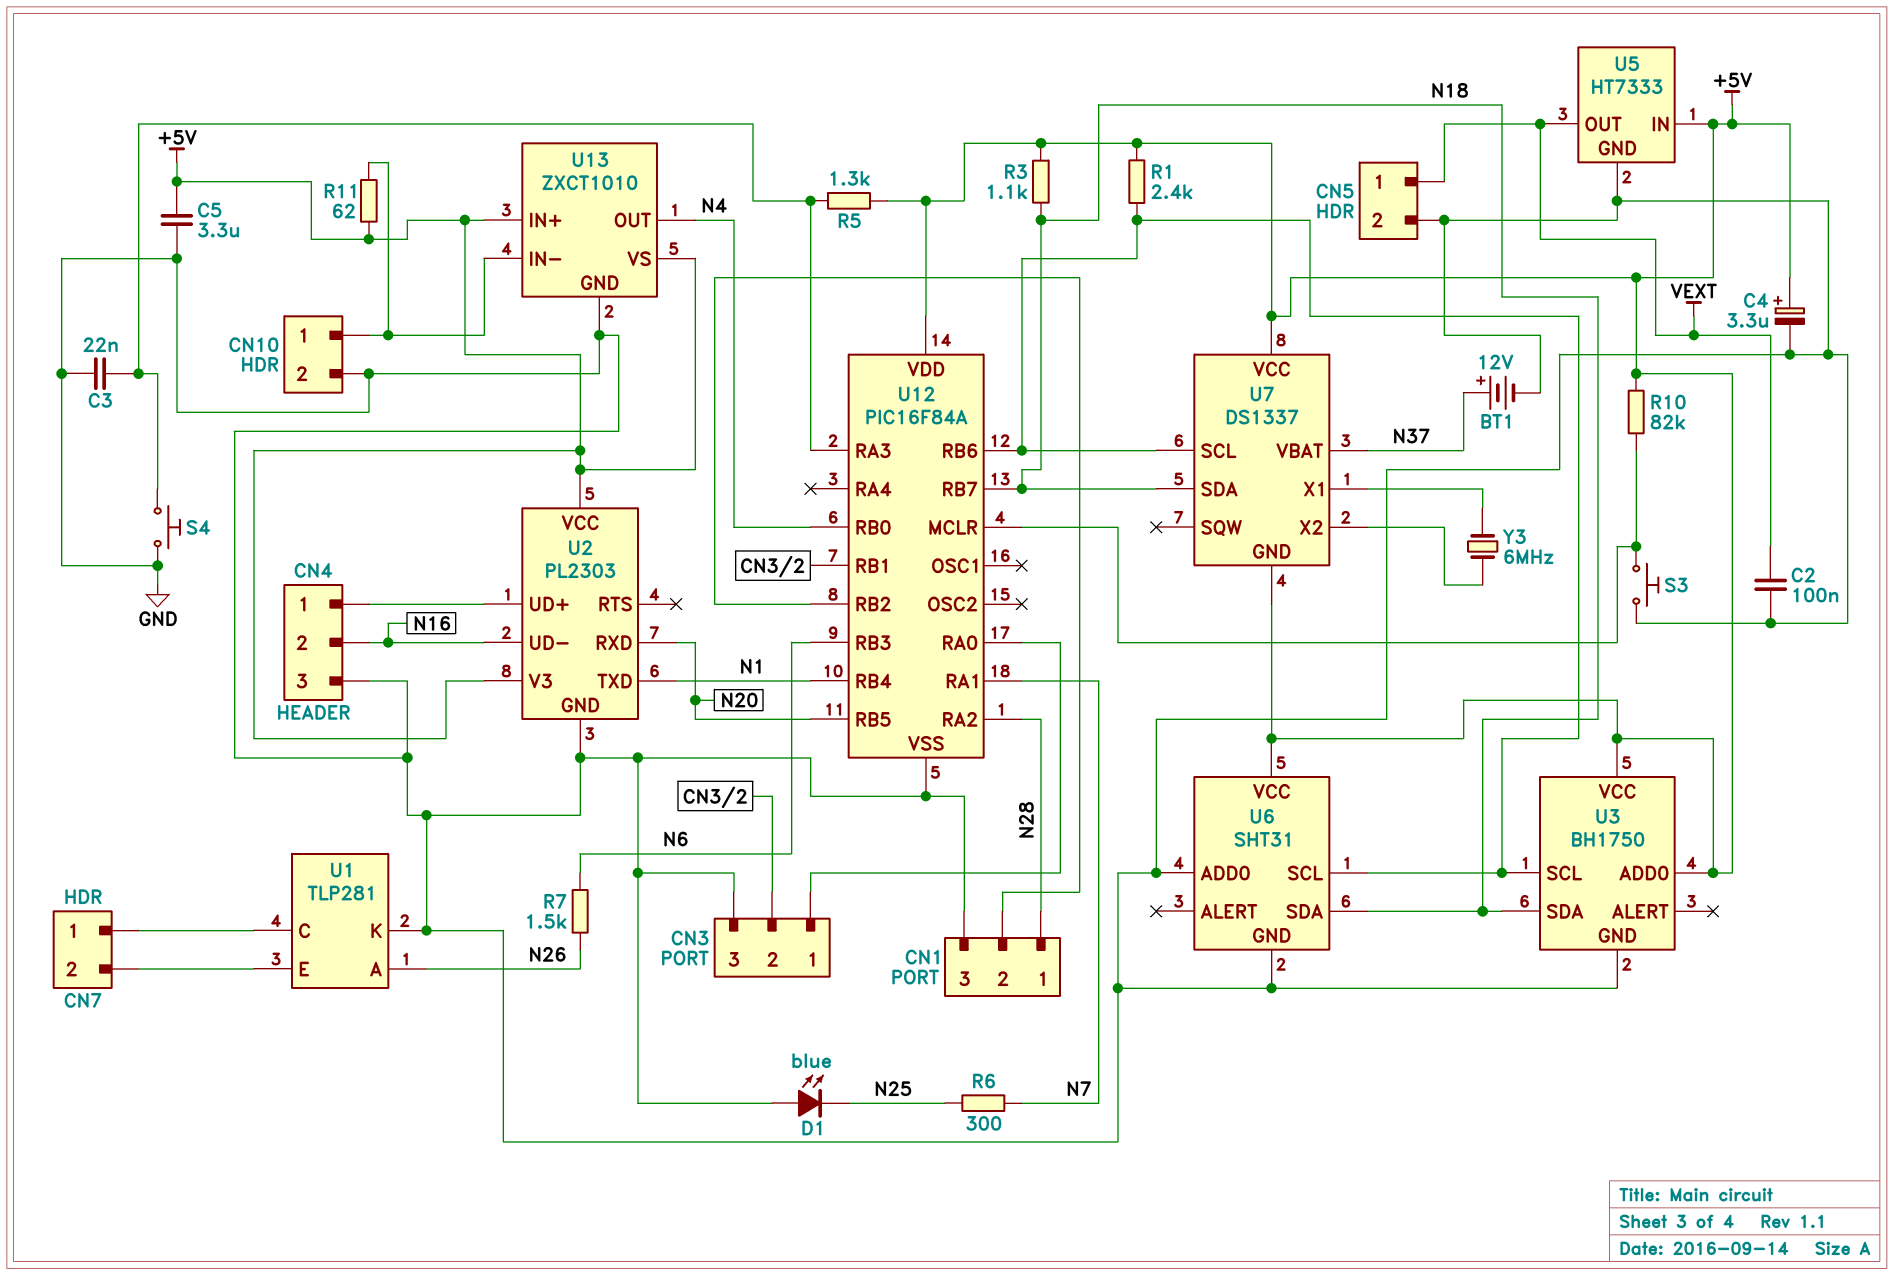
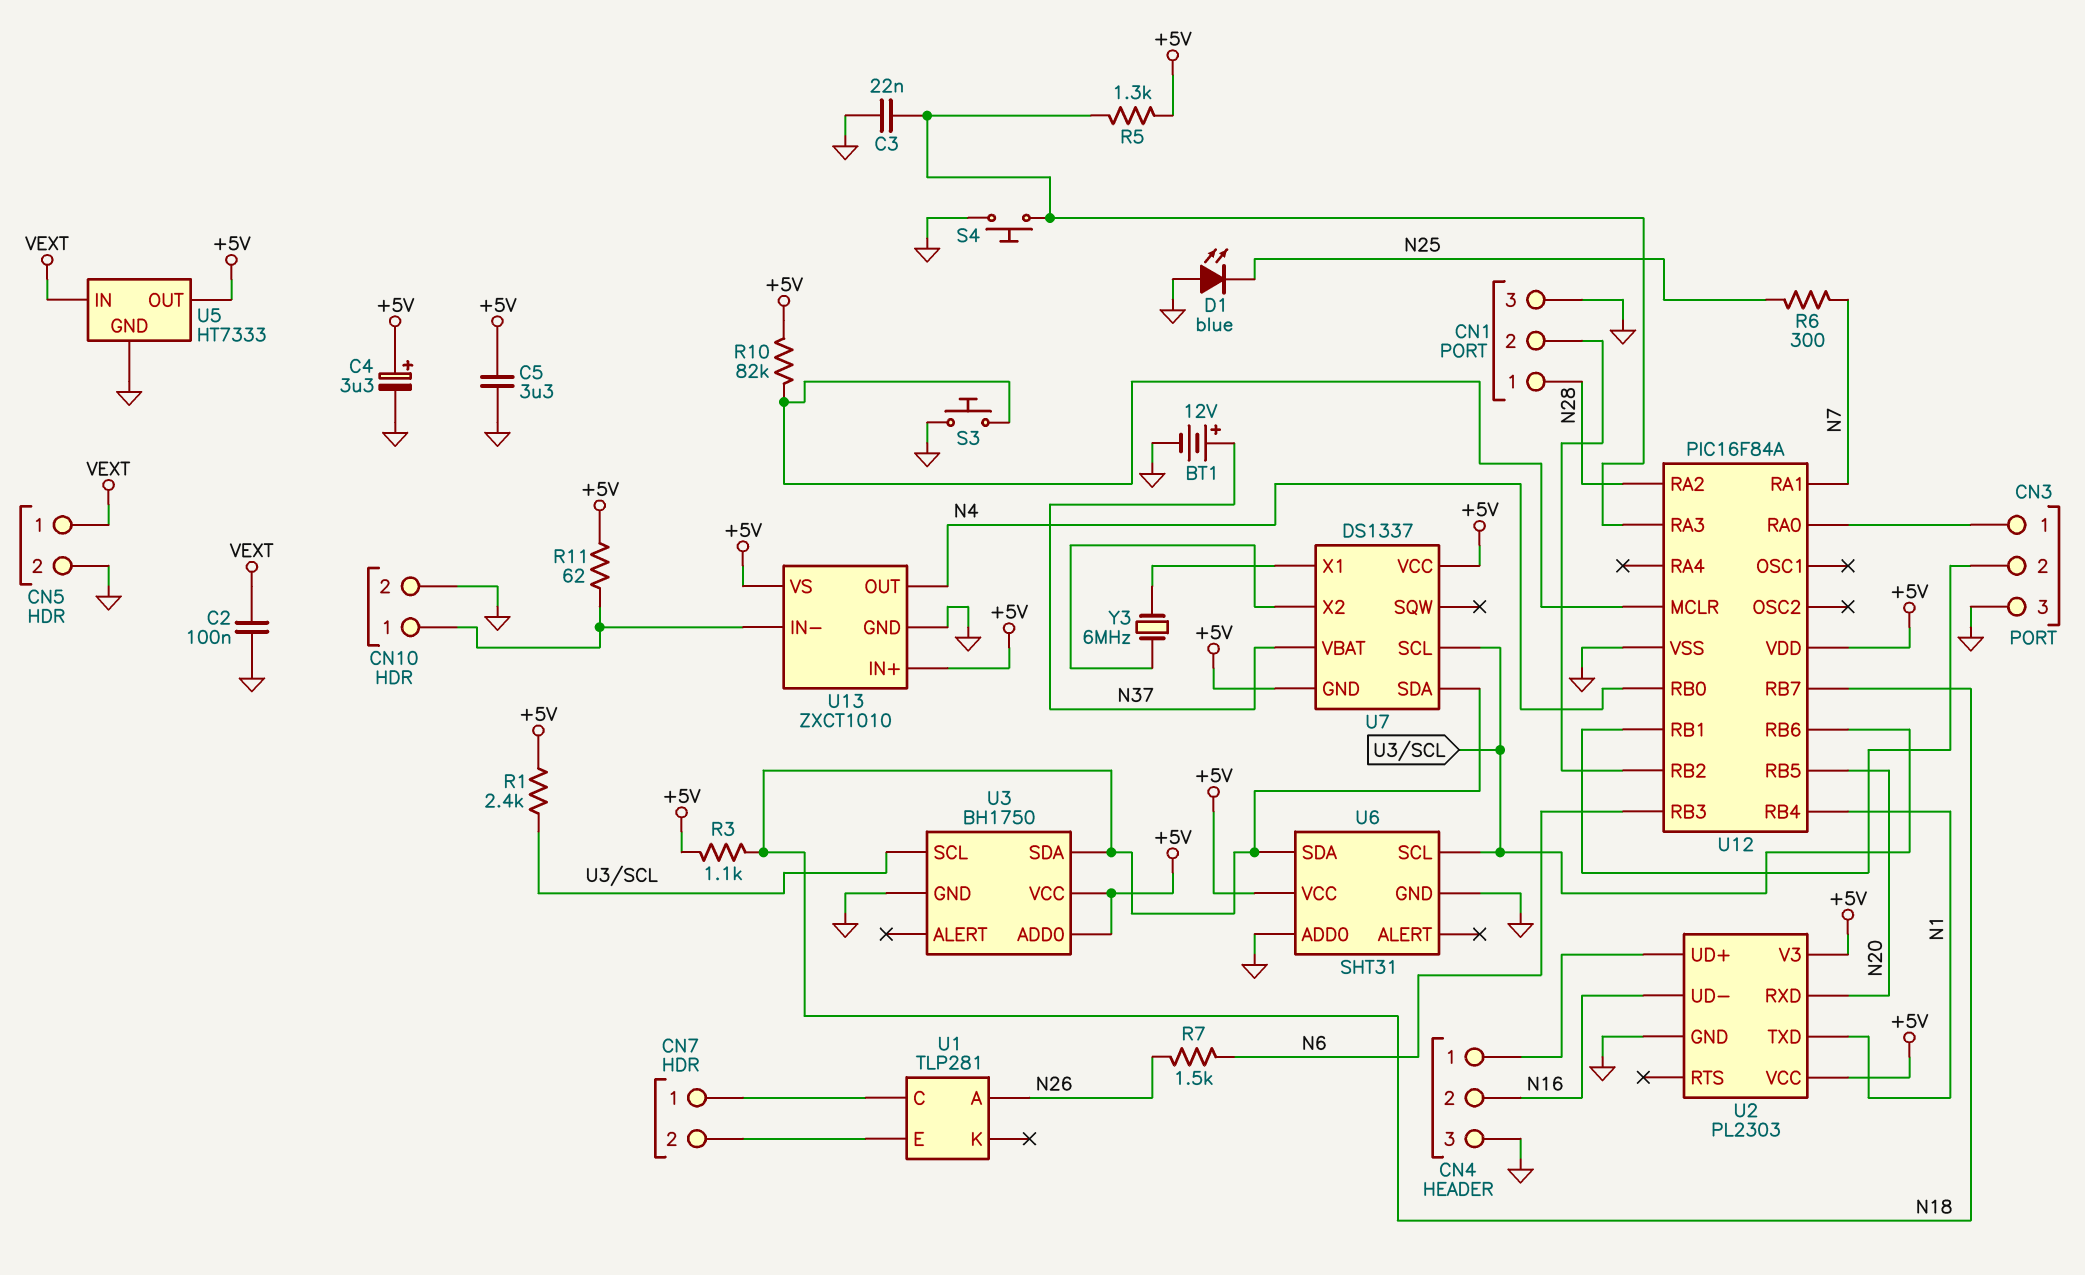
U1 pin K: GND -> none
U5 pin IN: +5V -> VEXT
U5 pin OUT: VEXT -> +5V

